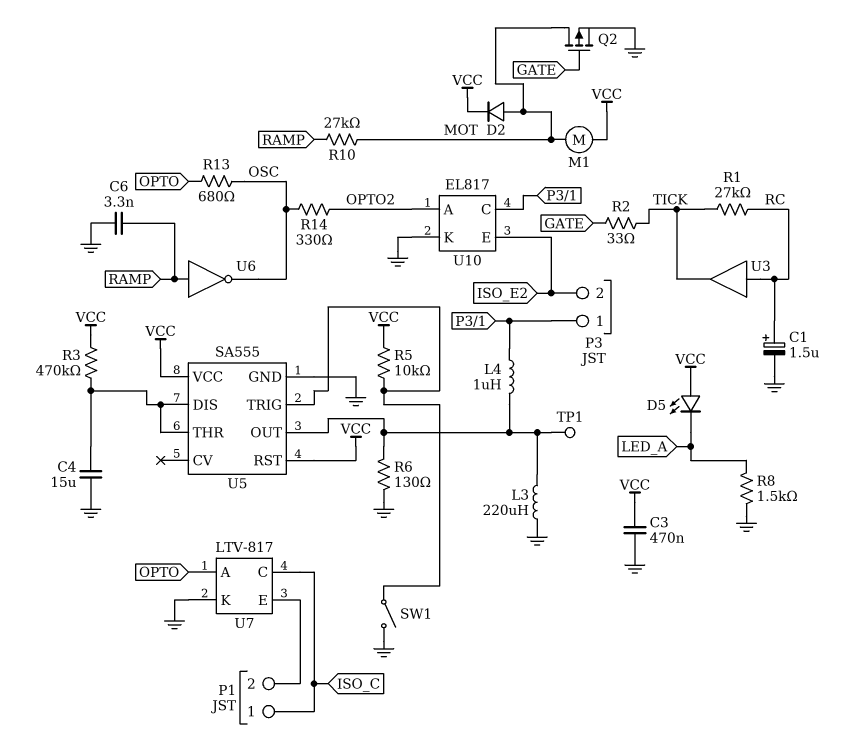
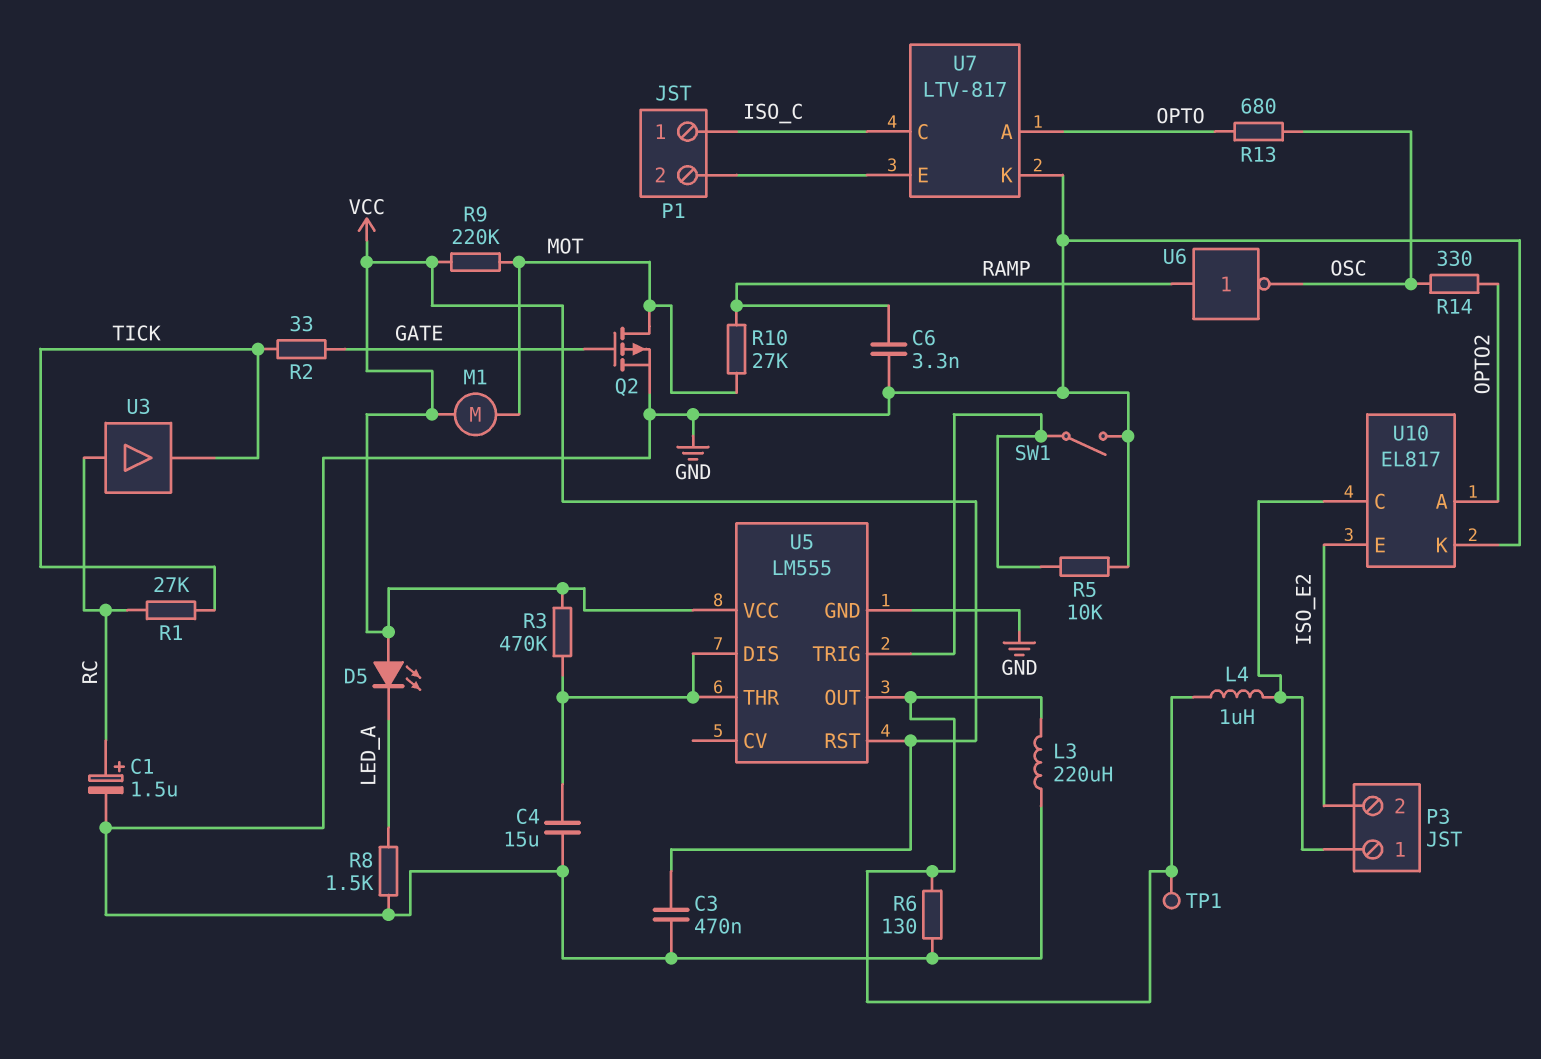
D2: diode (A MOT, K VCC) -> none
R5: 10k (U5/TRIG, VCC) -> 10k (GND, U5/TRIG)
R9: none -> 220k (MOT, VCC)
U5: SA555 -> LM555

